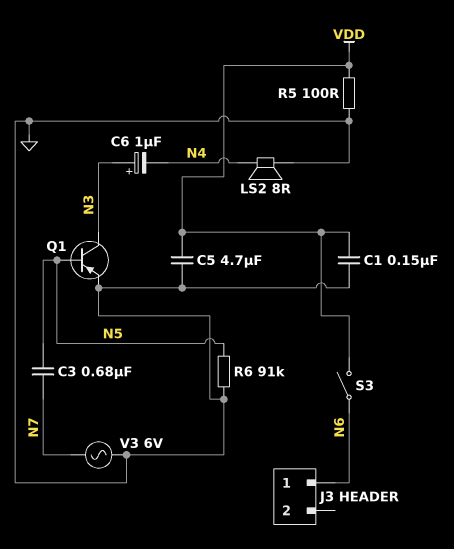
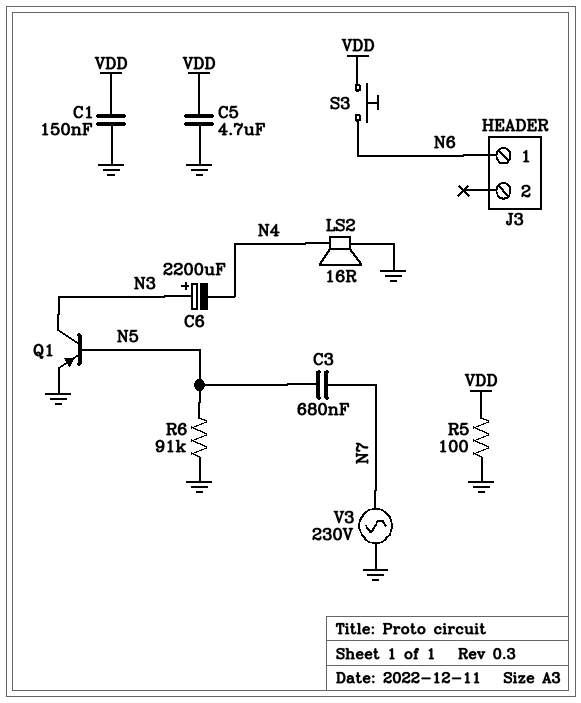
C6: 1uF (plus N3, minus N4) -> 2200uF (plus N3, minus N4)
LS2: speaker 8R (GND, N4) -> speaker 16R (GND, N4)
S3: switch (N6, VDD) -> button (N6, VDD)
V3: AC 6V (GND, N7) -> AC 230V (GND, N7)

